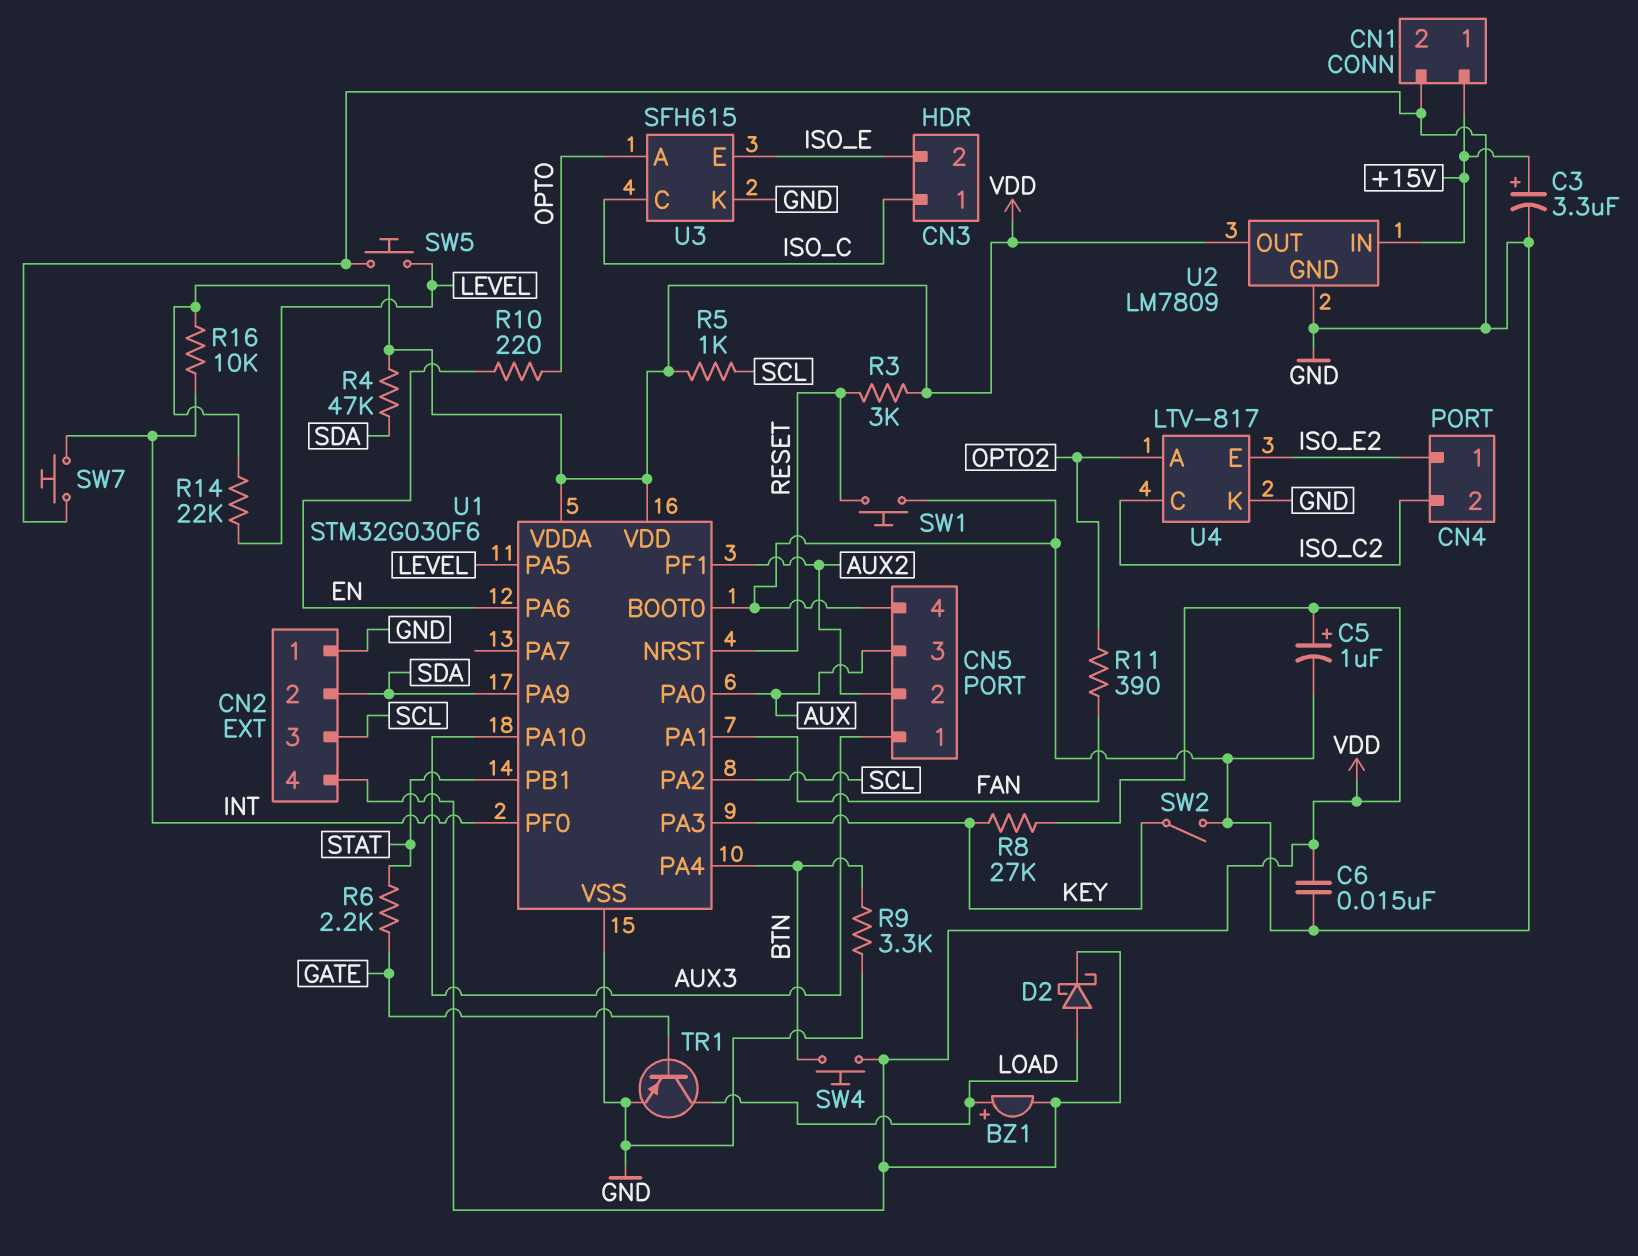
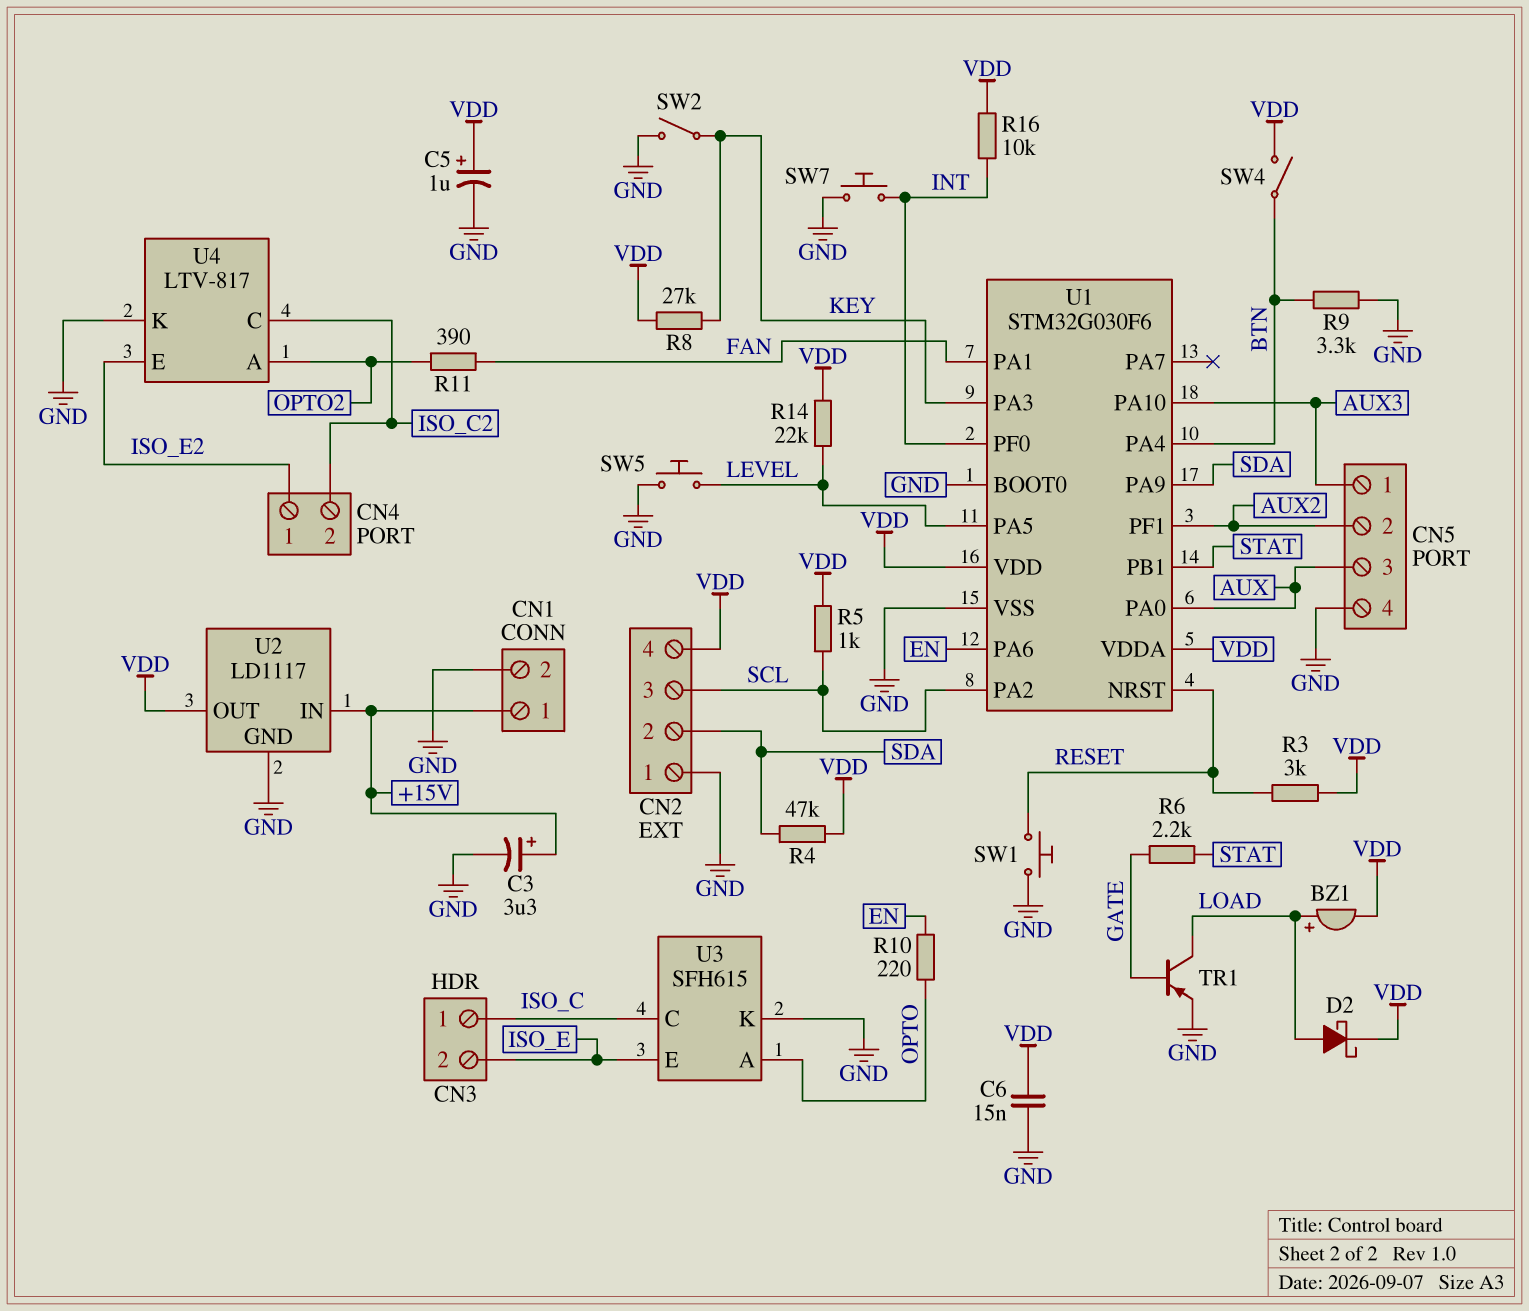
SW4: button (BTN, VDD) -> switch (BTN, VDD)
U2: LM7809 -> LD1117

